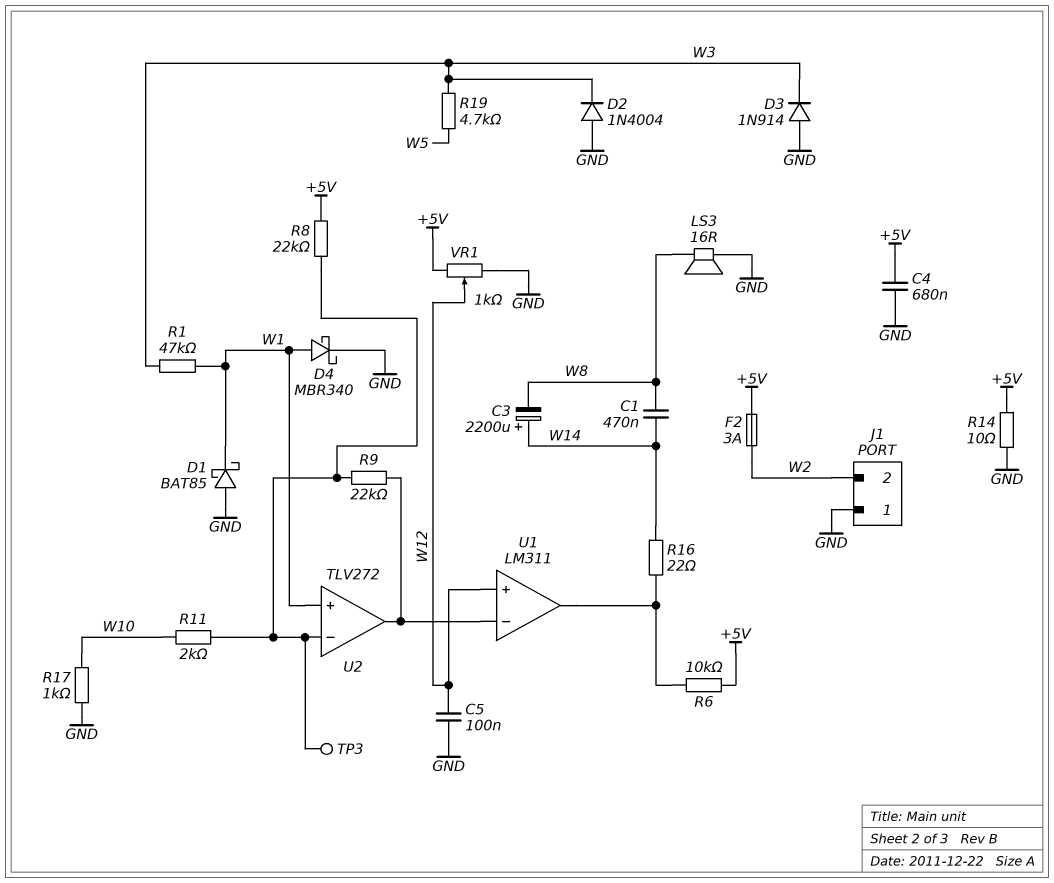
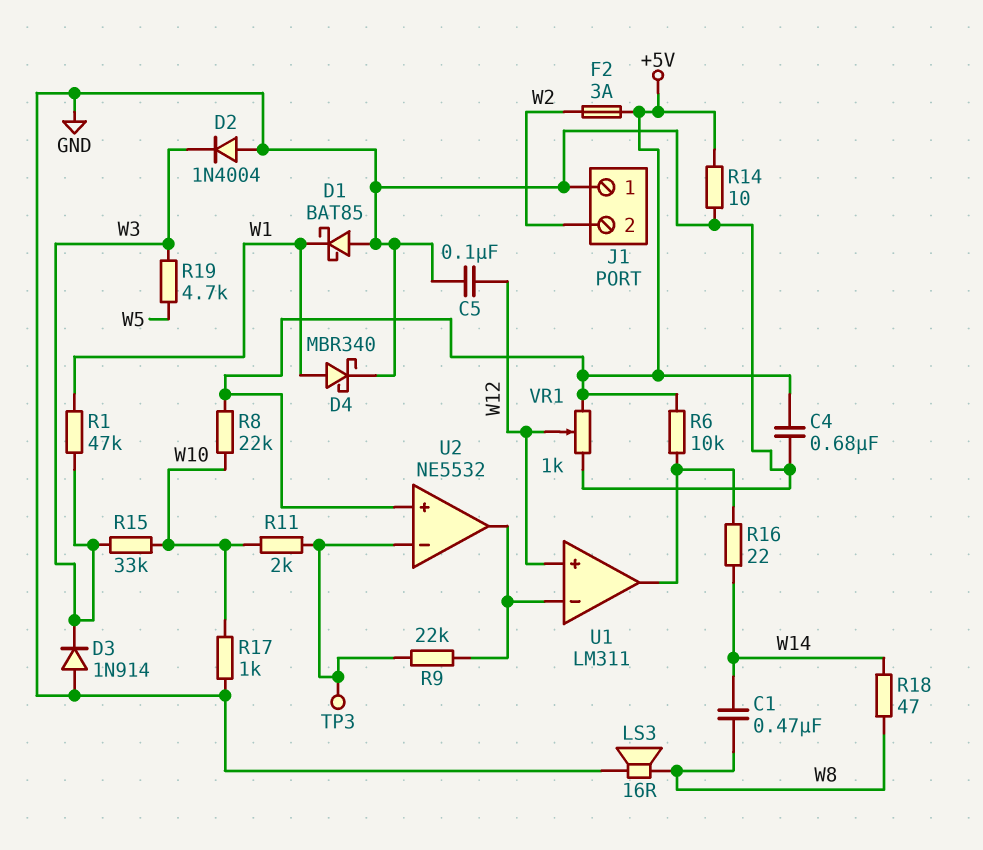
C3: 2200uF (plus W14, minus W8) -> none
R8: 22k (+5V, U2/in-) -> 22k (+5V, W10)
R15: none -> 33k (W3, W10)
R18: none -> 47 (W8, W14)
U2: TLV272 -> NE5532
U2 pin in+: W1 -> +5V

